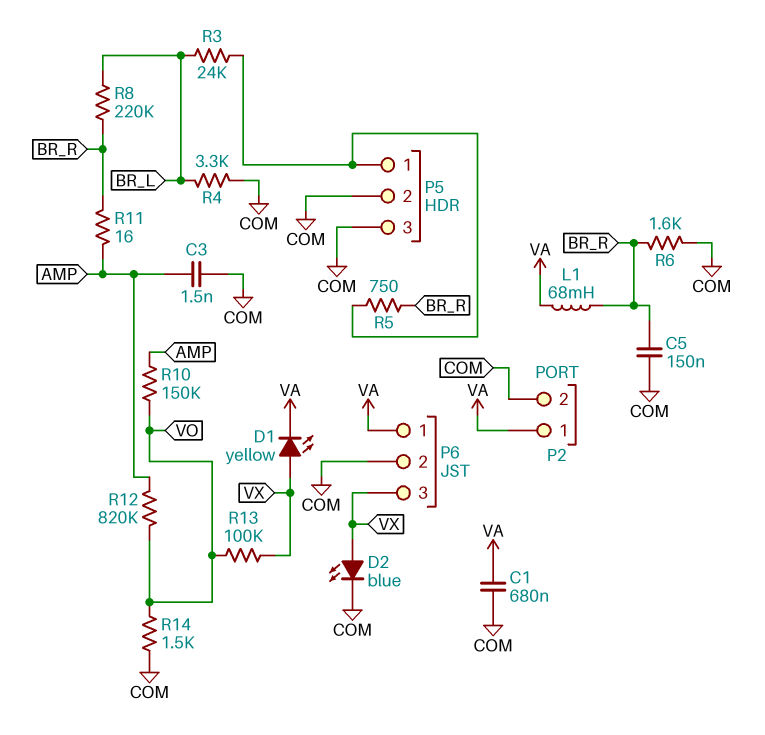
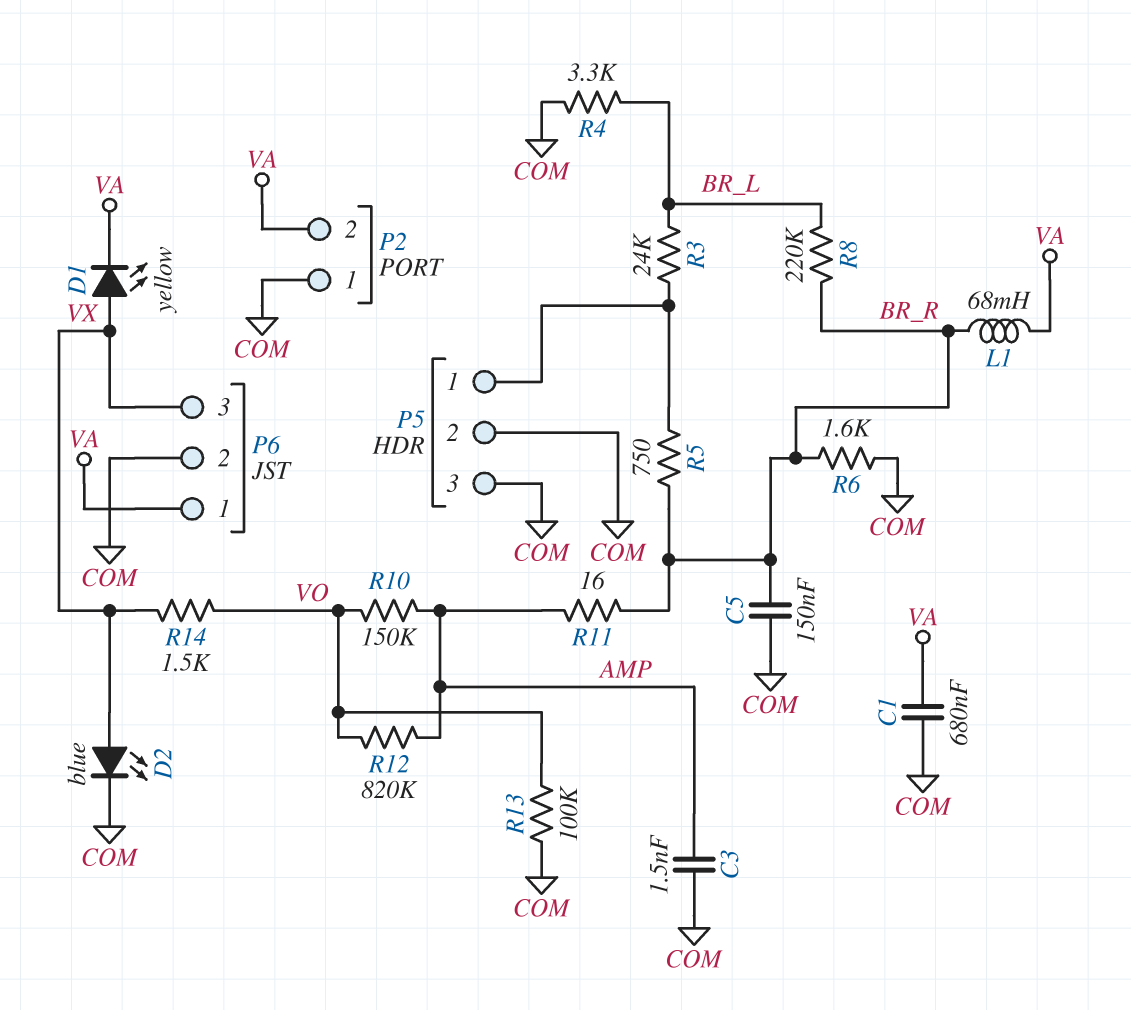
P2 pin 1: VA -> COM
P2 pin 2: COM -> VA
R13: 100k (VO, VX) -> 100k (COM, VO)
R14: 1.5k (COM, VO) -> 1.5k (VO, VX)

